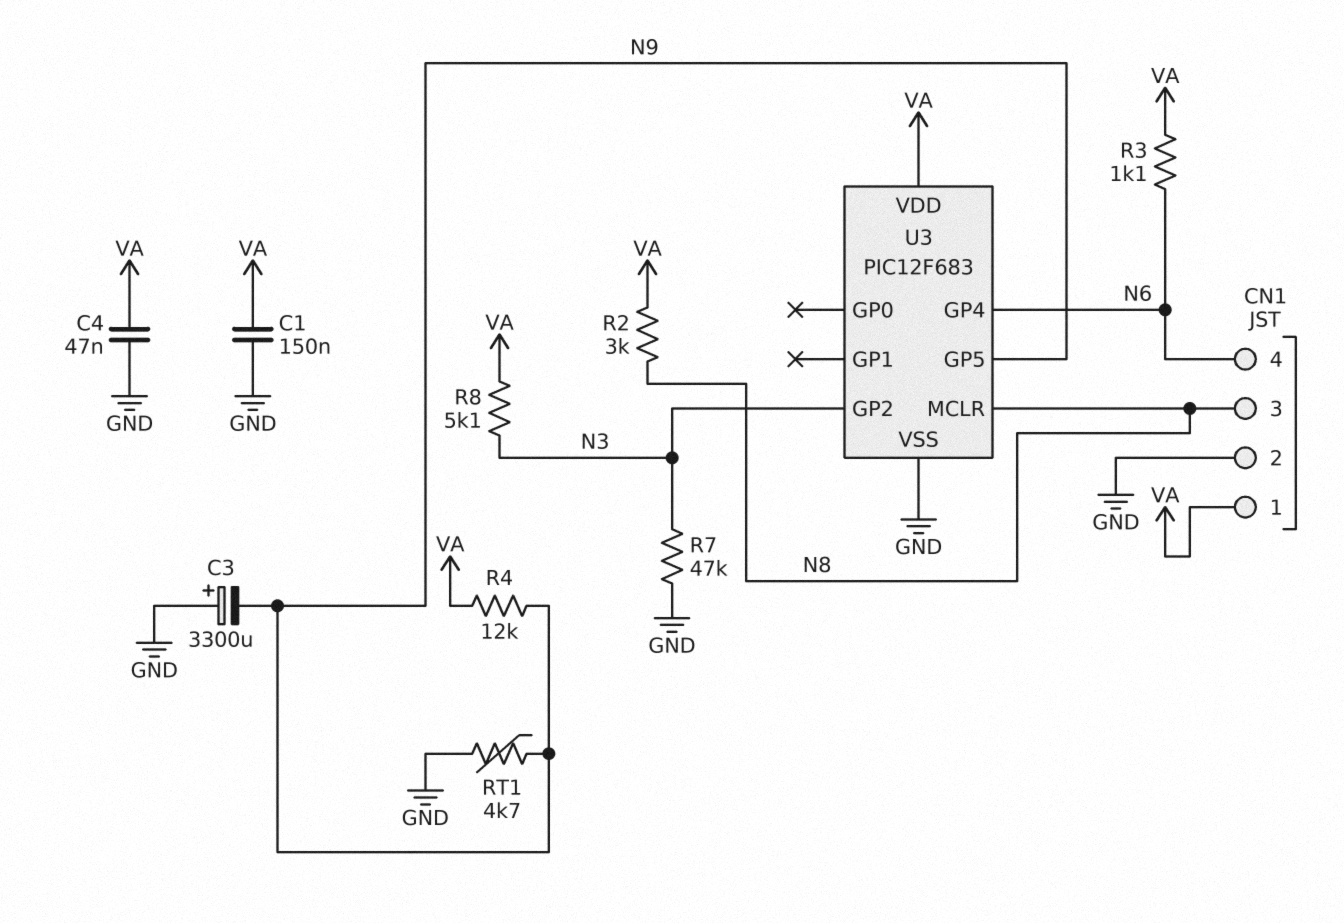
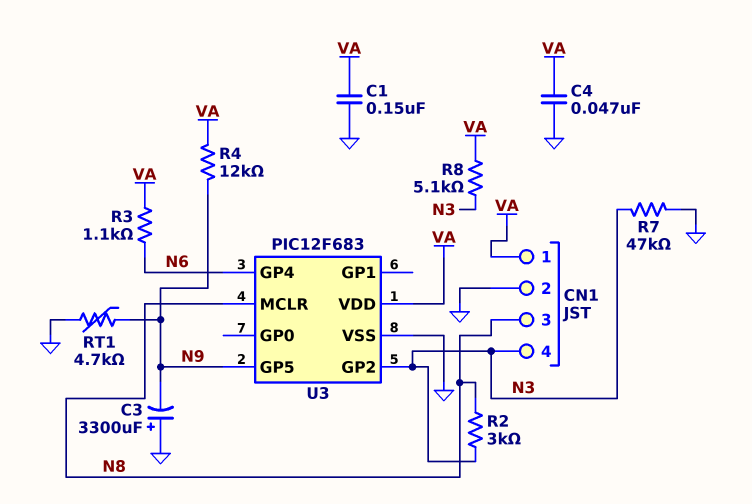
CN1 pin 4: N6 -> N3
R2: 3k (N8, VA) -> 3k (N3, N8)

